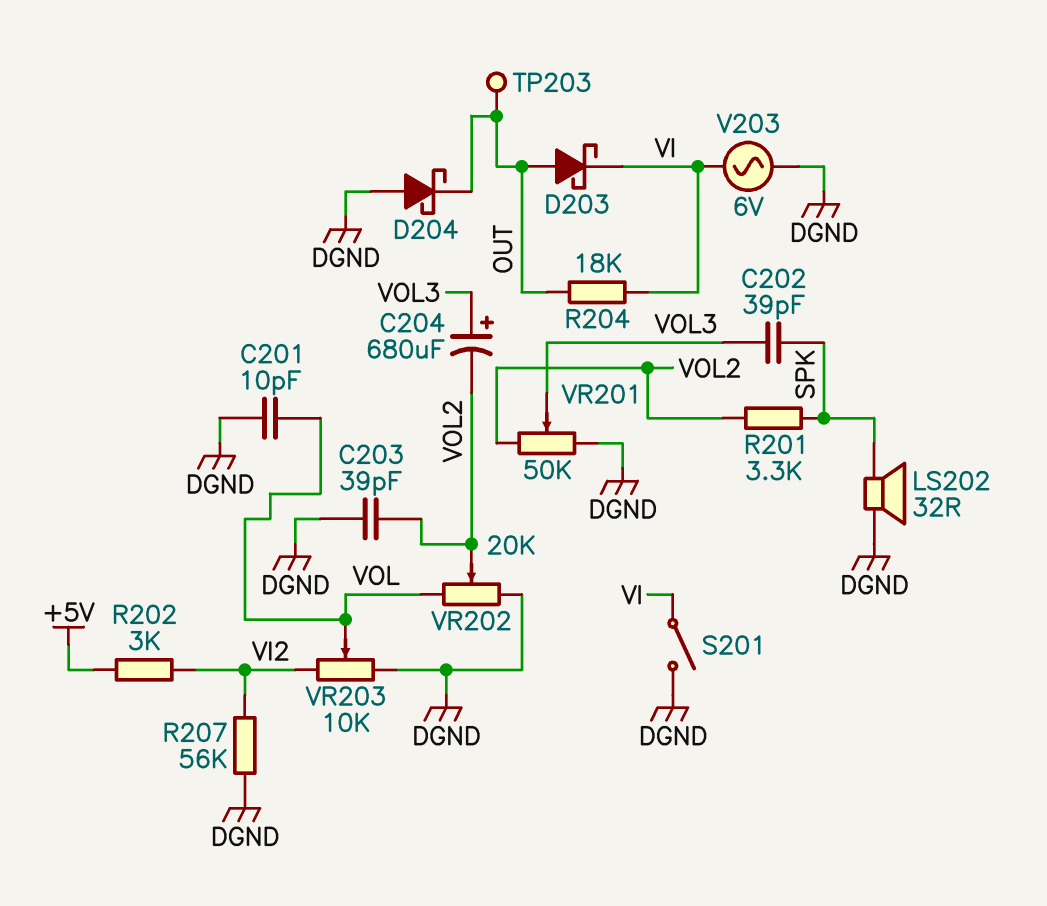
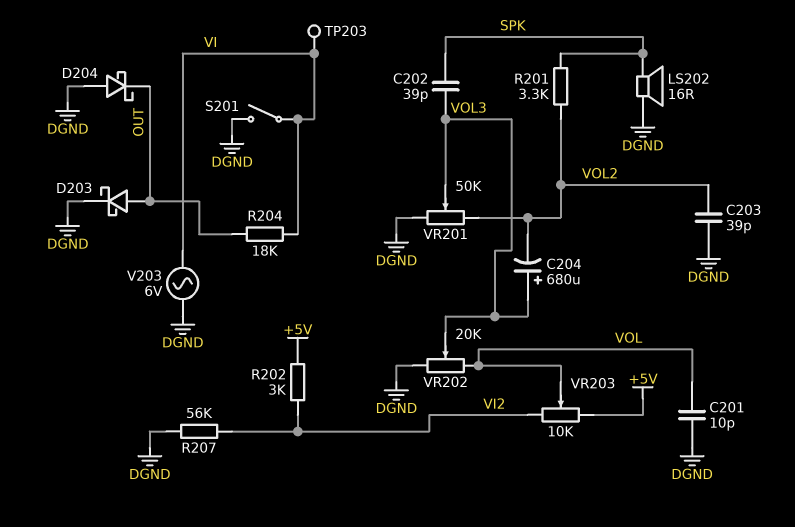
D203: schottky (A OUT, K VI) -> schottky (A OUT, K DGND)
LS202: speaker 32R (DGND, SPK) -> speaker 16R (DGND, SPK)
TP203: test point (OUT) -> test point (VI)
VR202: 20k (DGND, VOL, wiper VOL2) -> 20k (DGND, VOL, wiper VOL3)
VR203: 10k (DGND, VI2, wiper VOL) -> 10k (+5V, VI2, wiper VOL)

